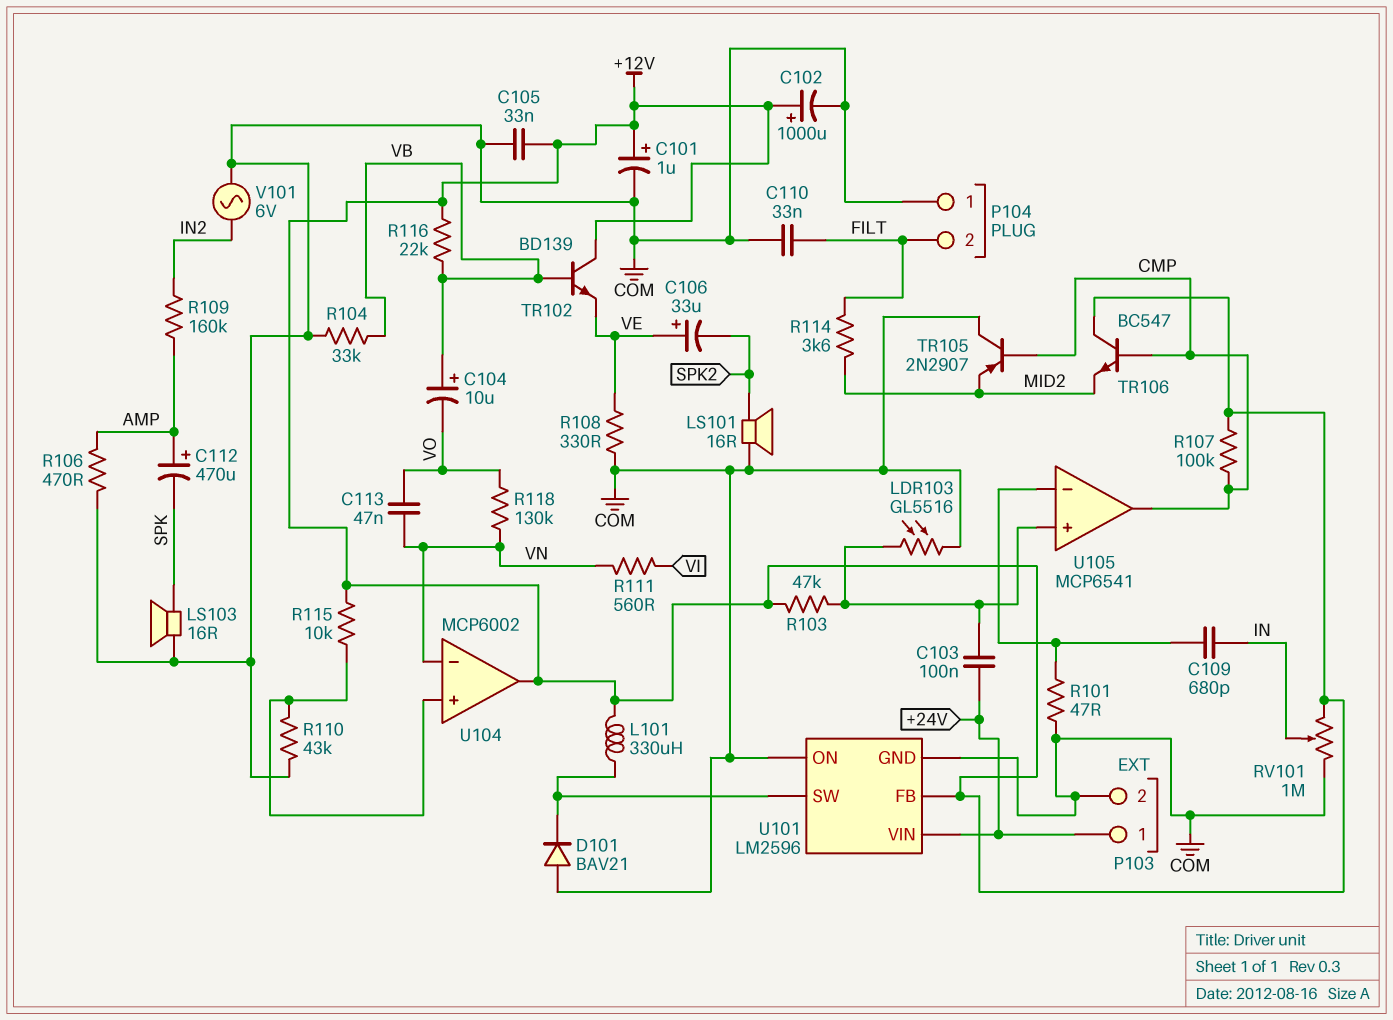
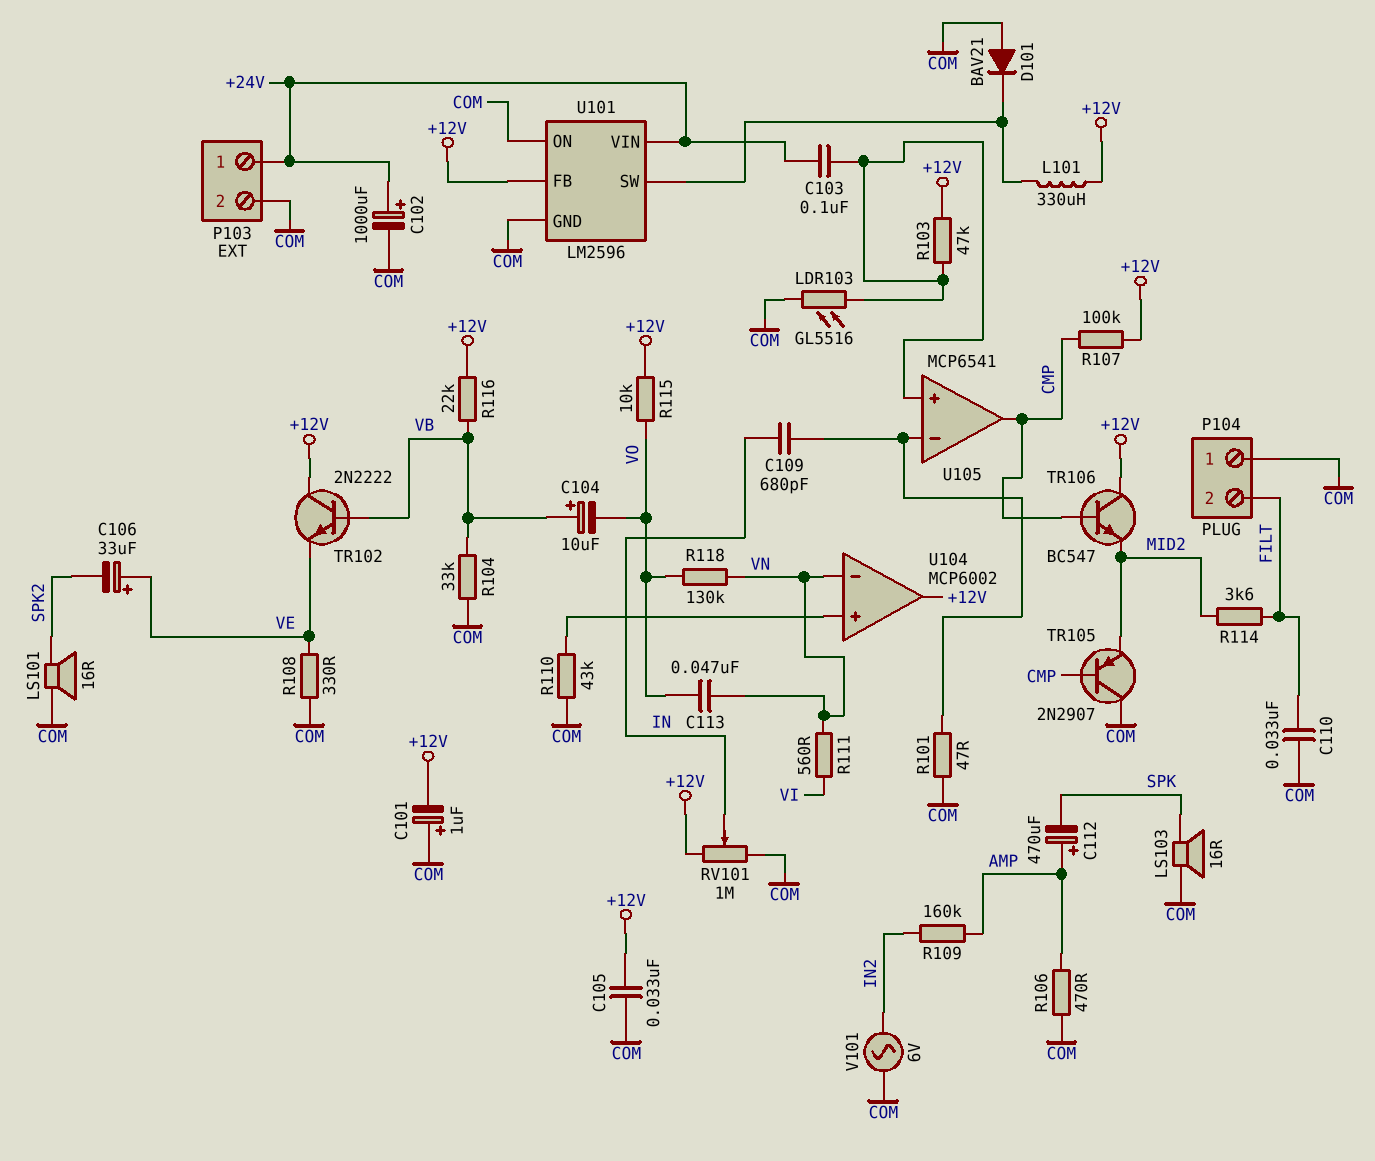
C101: 1uF (plus +12V, minus COM) -> 1uF (plus COM, minus +12V)
C102: 1000uF (plus +12V, minus COM) -> 1000uF (plus +24V, minus COM)
R115: 10k (+12V, U104/in+) -> 10k (+12V, VO)
TR102: NPN BD139 (B VB, C +12V, E VE) -> NPN 2N2222 (B VB, C +12V, E VE)

